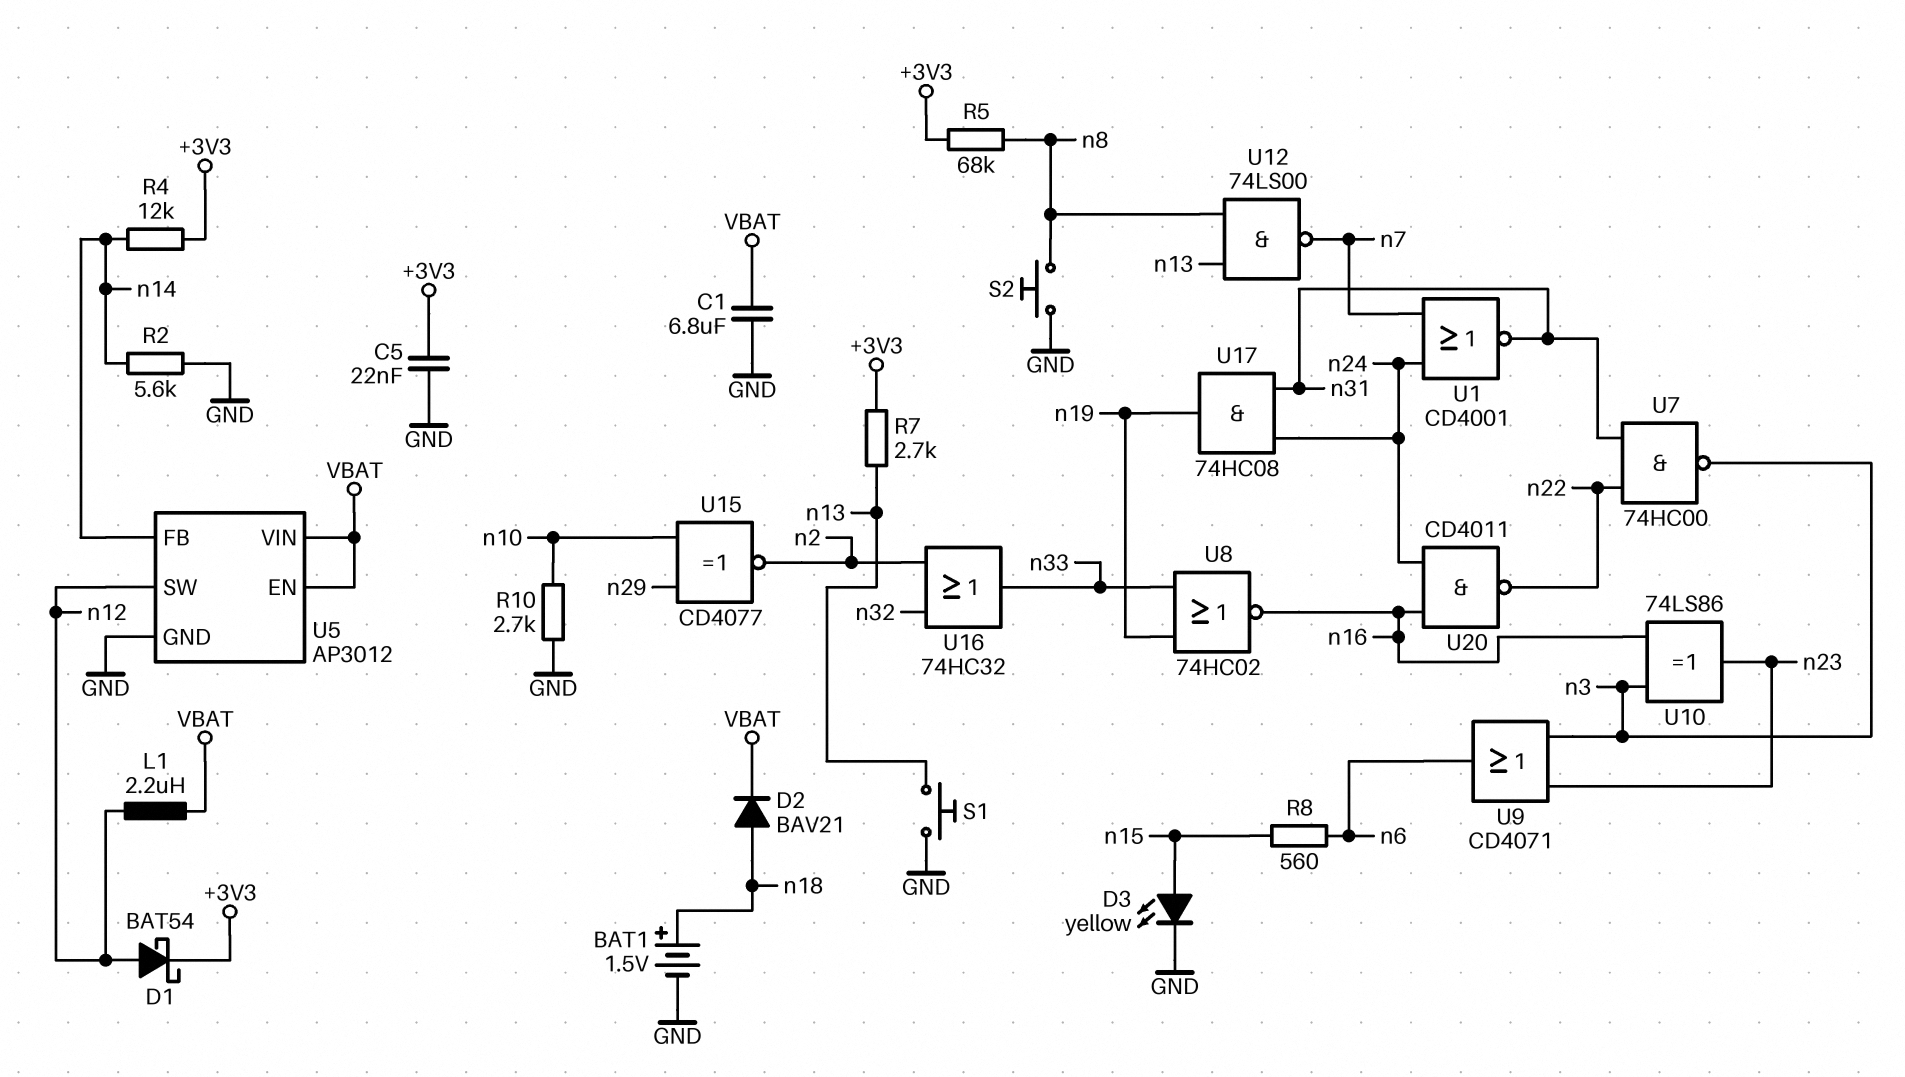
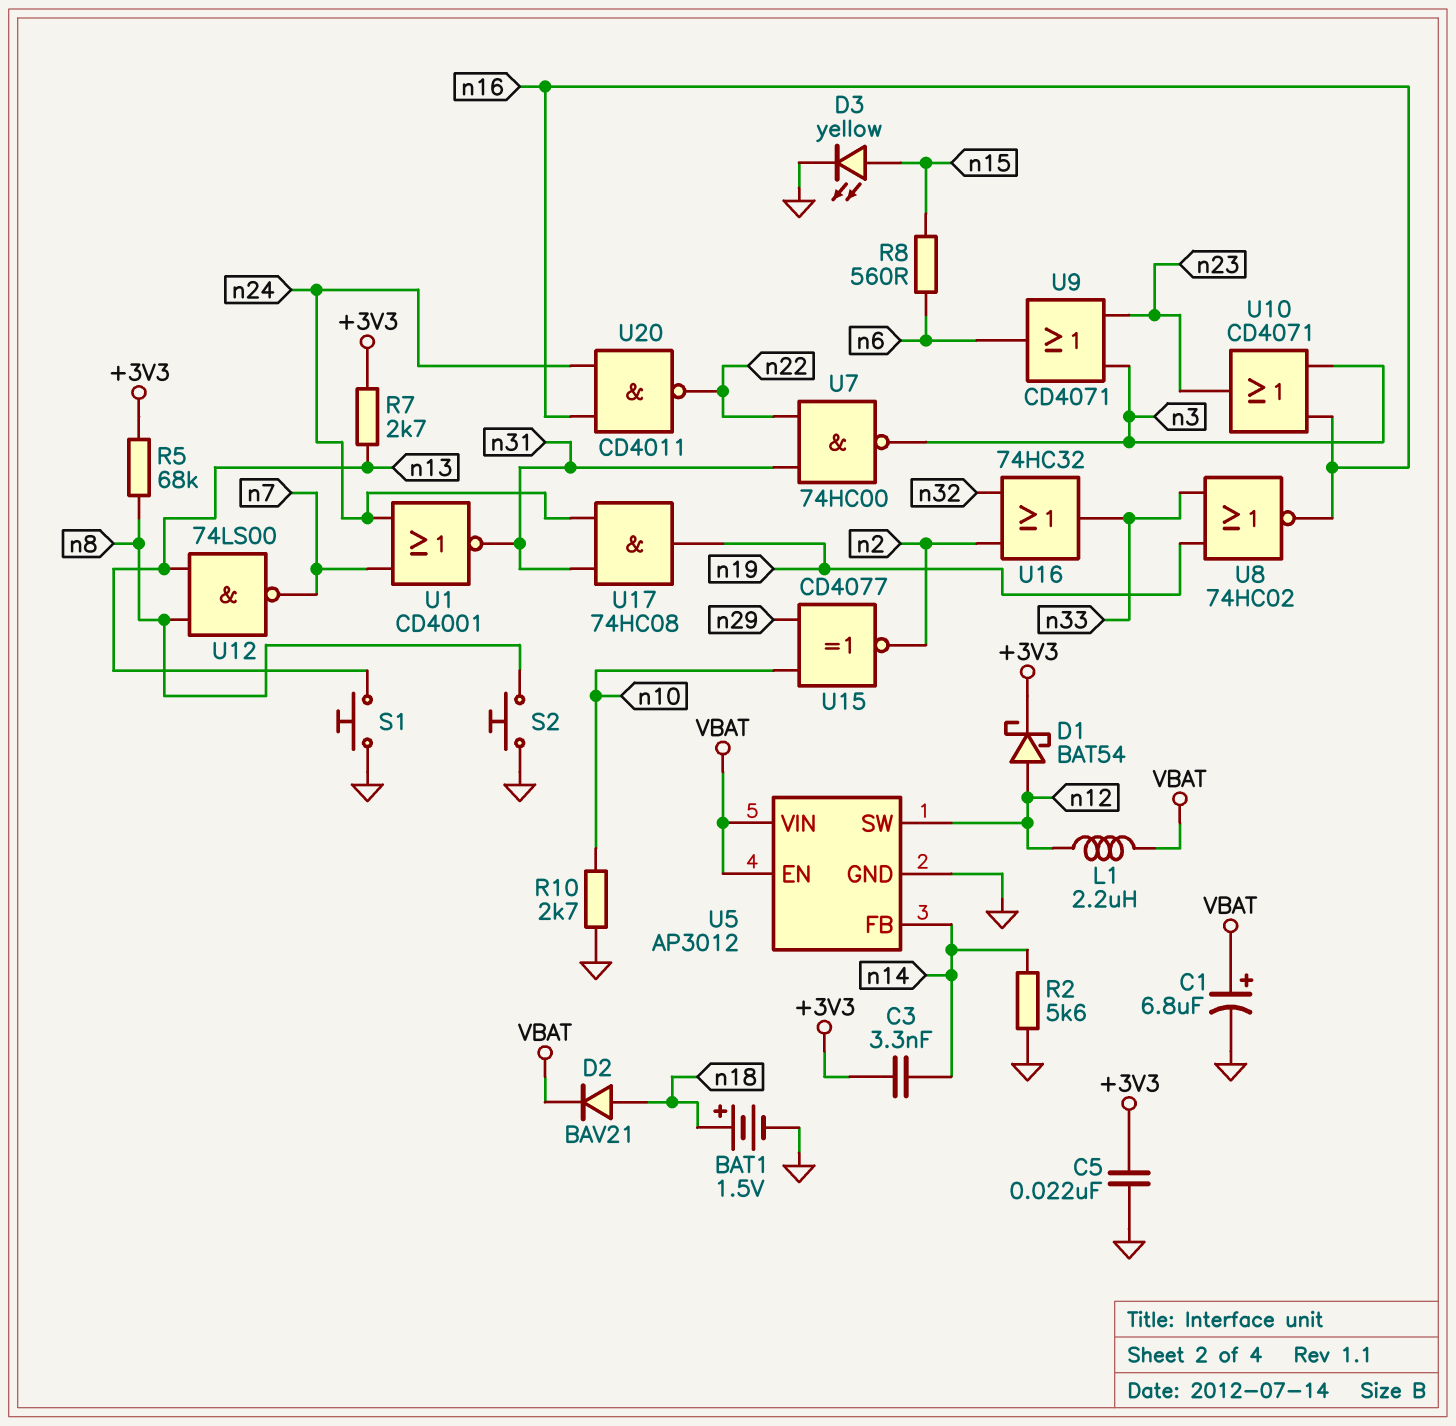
C1: 6.8uF (GND, VBAT) -> 6.8uF (plus VBAT, minus GND)
C3: none -> 3.3nF (+3V3, n14)
R4: 12k (+3V3, n14) -> none
U10: XOR 74LS86 (in n3, in n16, out n23) -> OR CD4071 (in n3, in n16, out n23)

